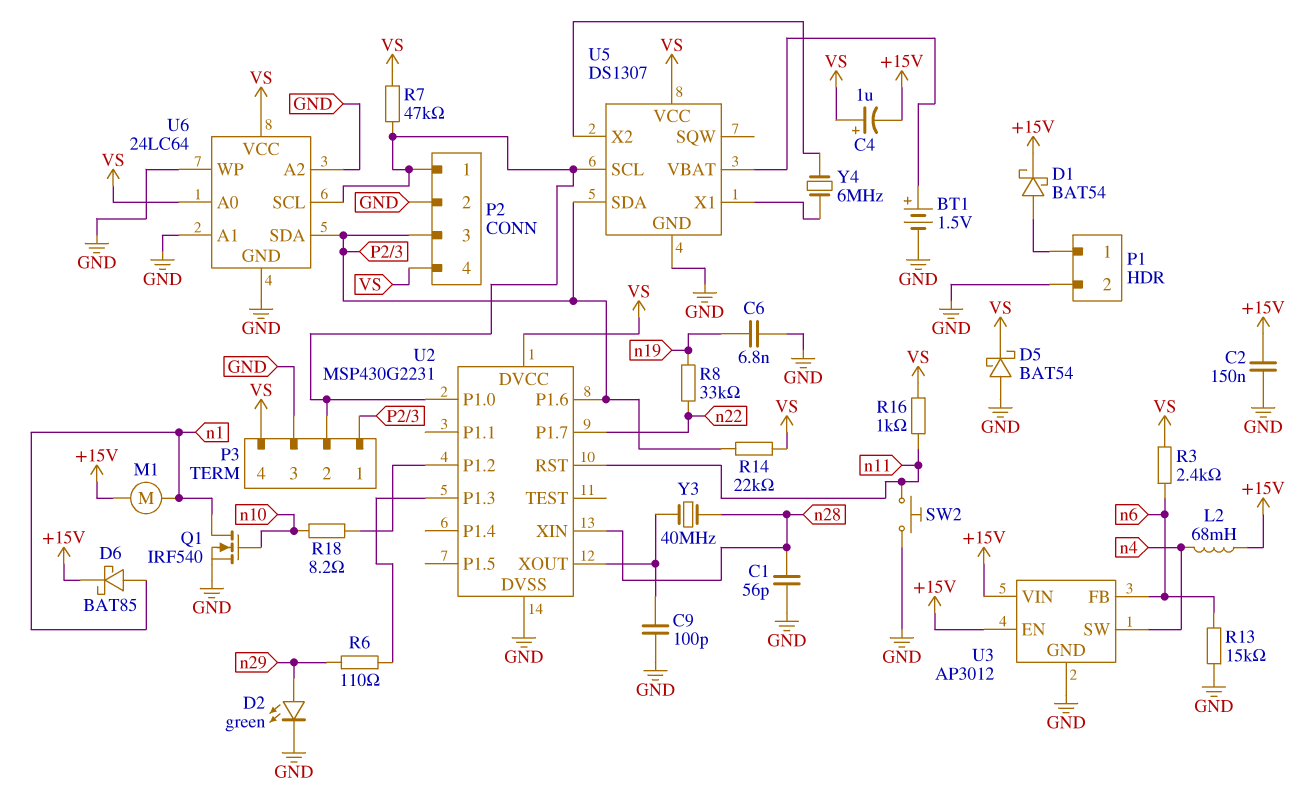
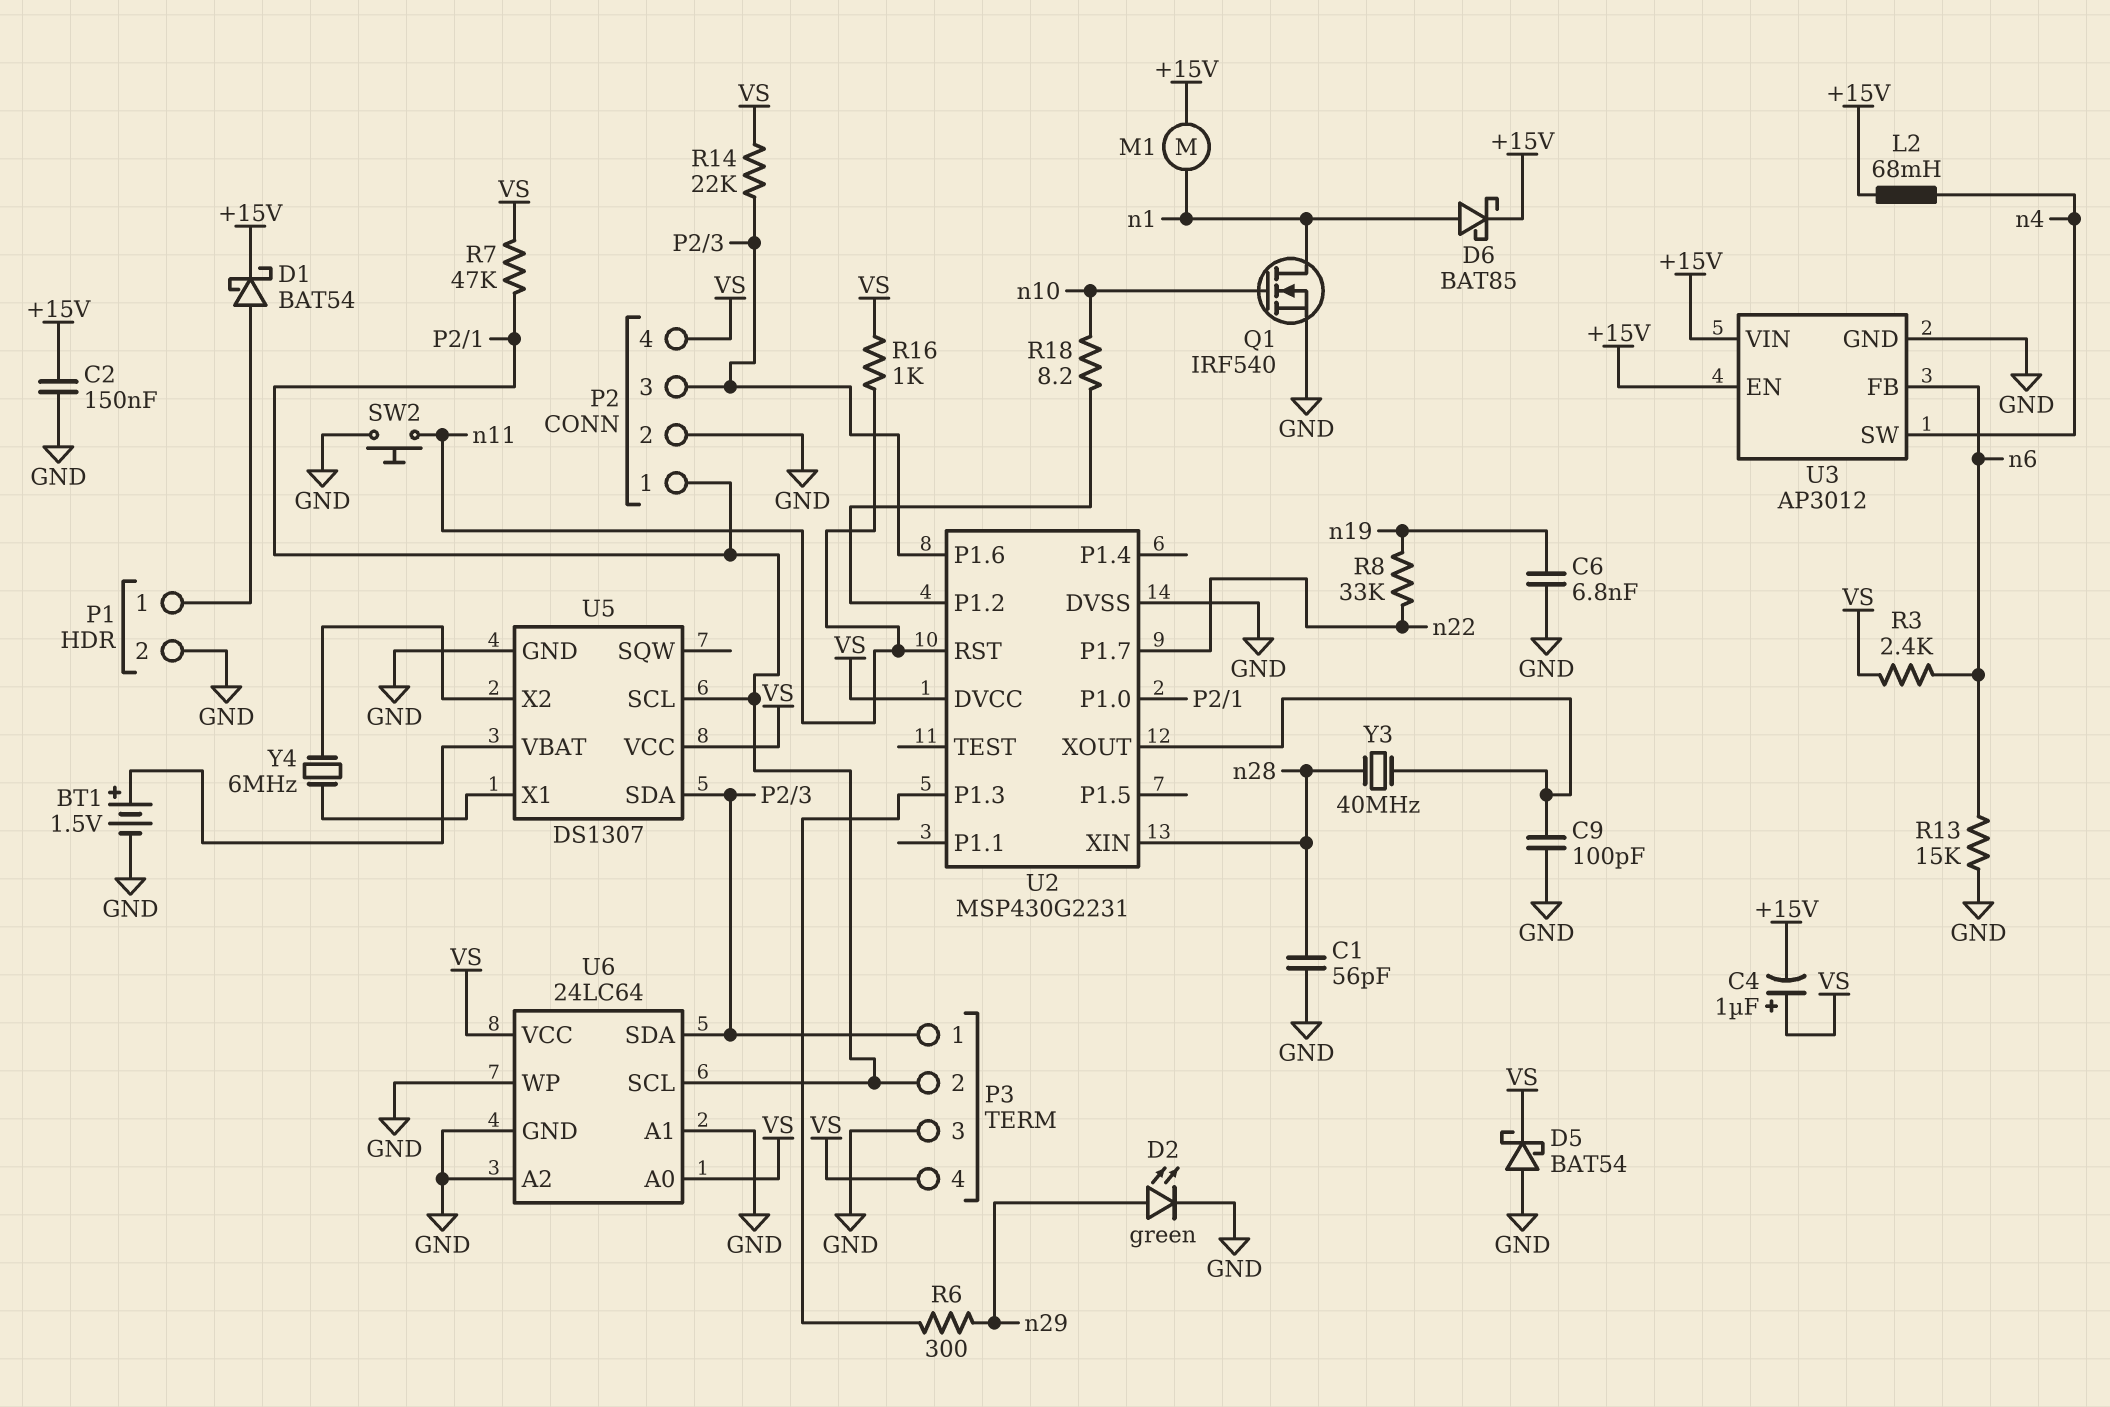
R6: 110 (U2/P1.3, n29) -> 300 (U2/P1.3, n29)

